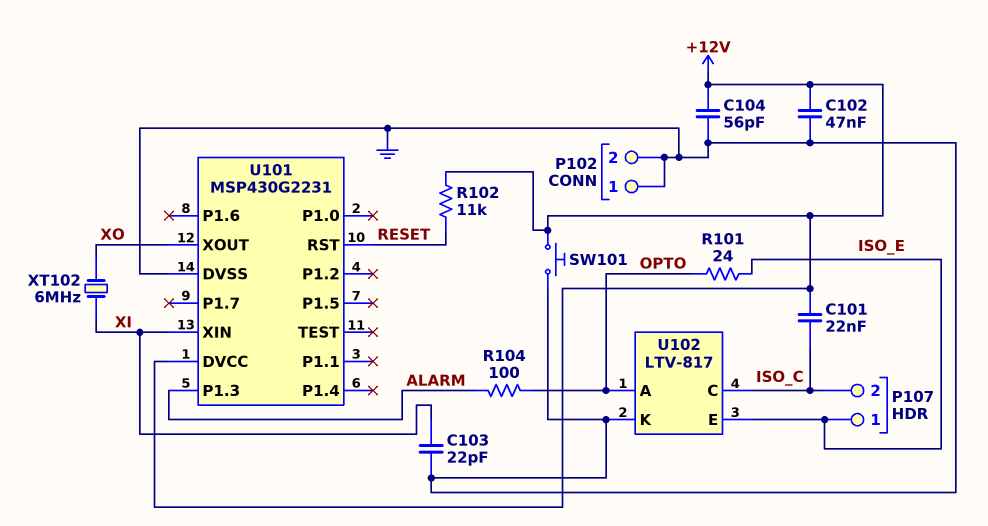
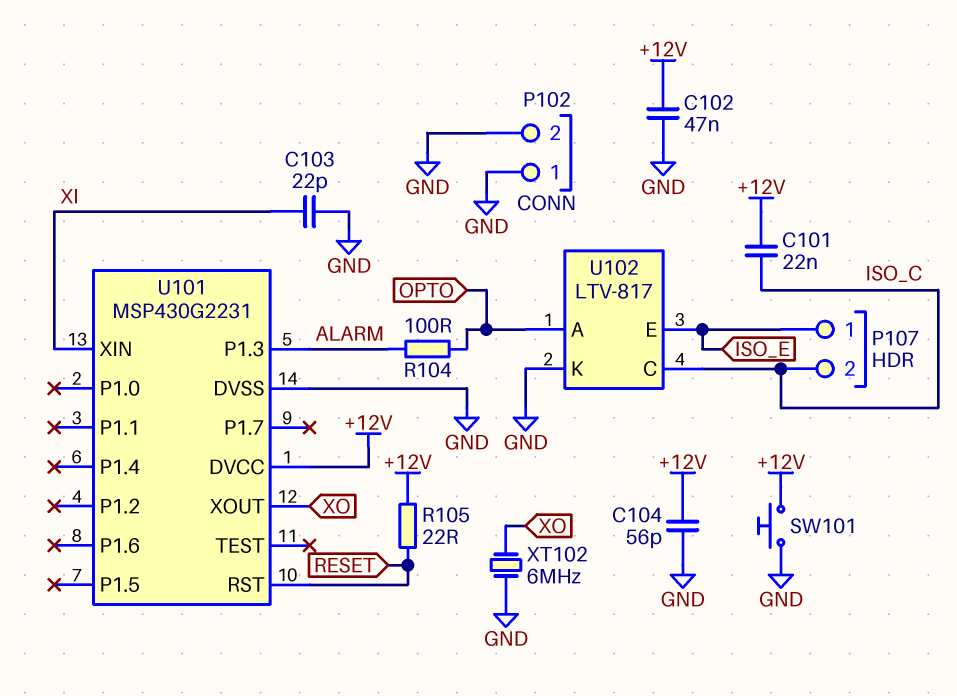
R101: 24 (ISO_E, OPTO) -> none
R102: 11k (+12V, RESET) -> none
R105: none -> 22 (+12V, RESET)
XT102: 6MHz (XI, XO) -> 6MHz (GND, XO)

